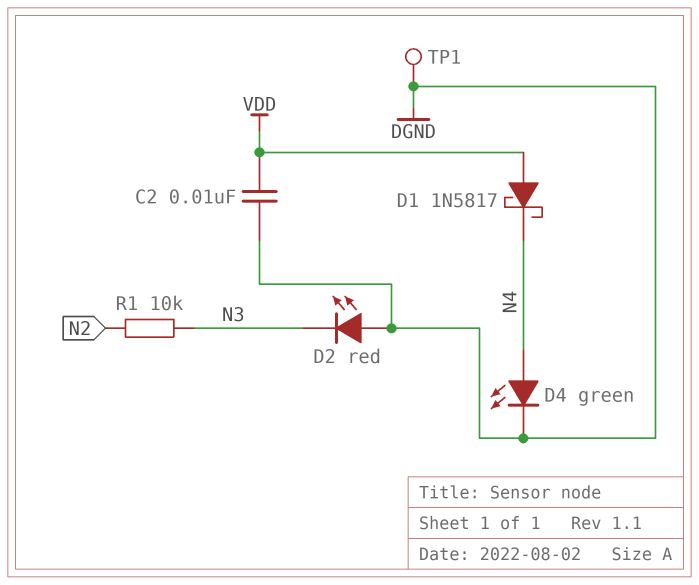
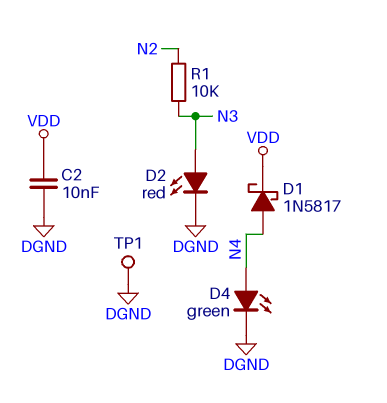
D1: schottky 1N5817 (A VDD, K N4) -> schottky 1N5817 (A N4, K VDD)
D2: LED red (A DGND, K N3) -> LED red (A N3, K DGND)

